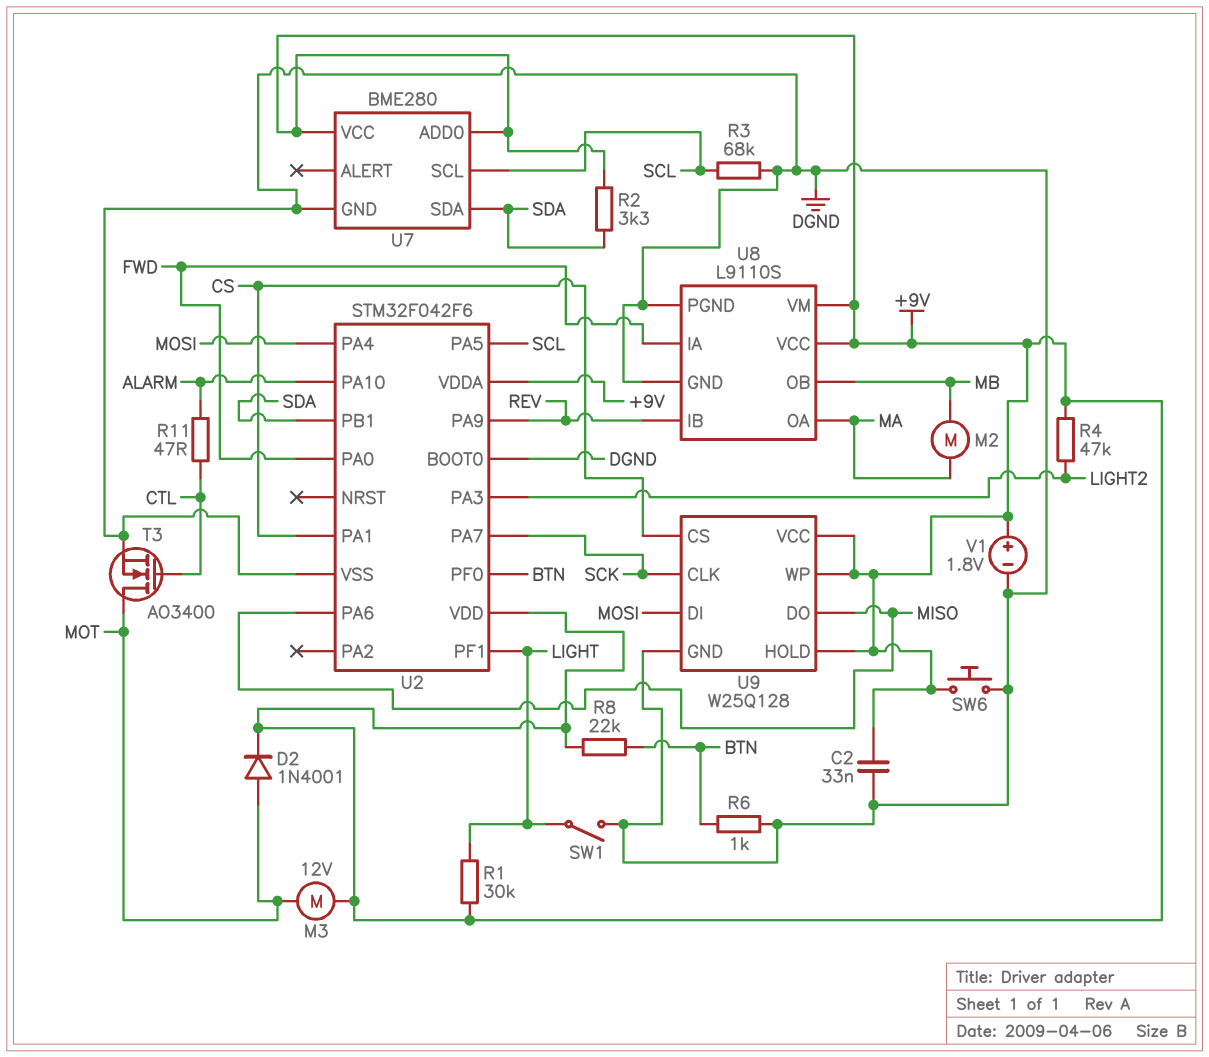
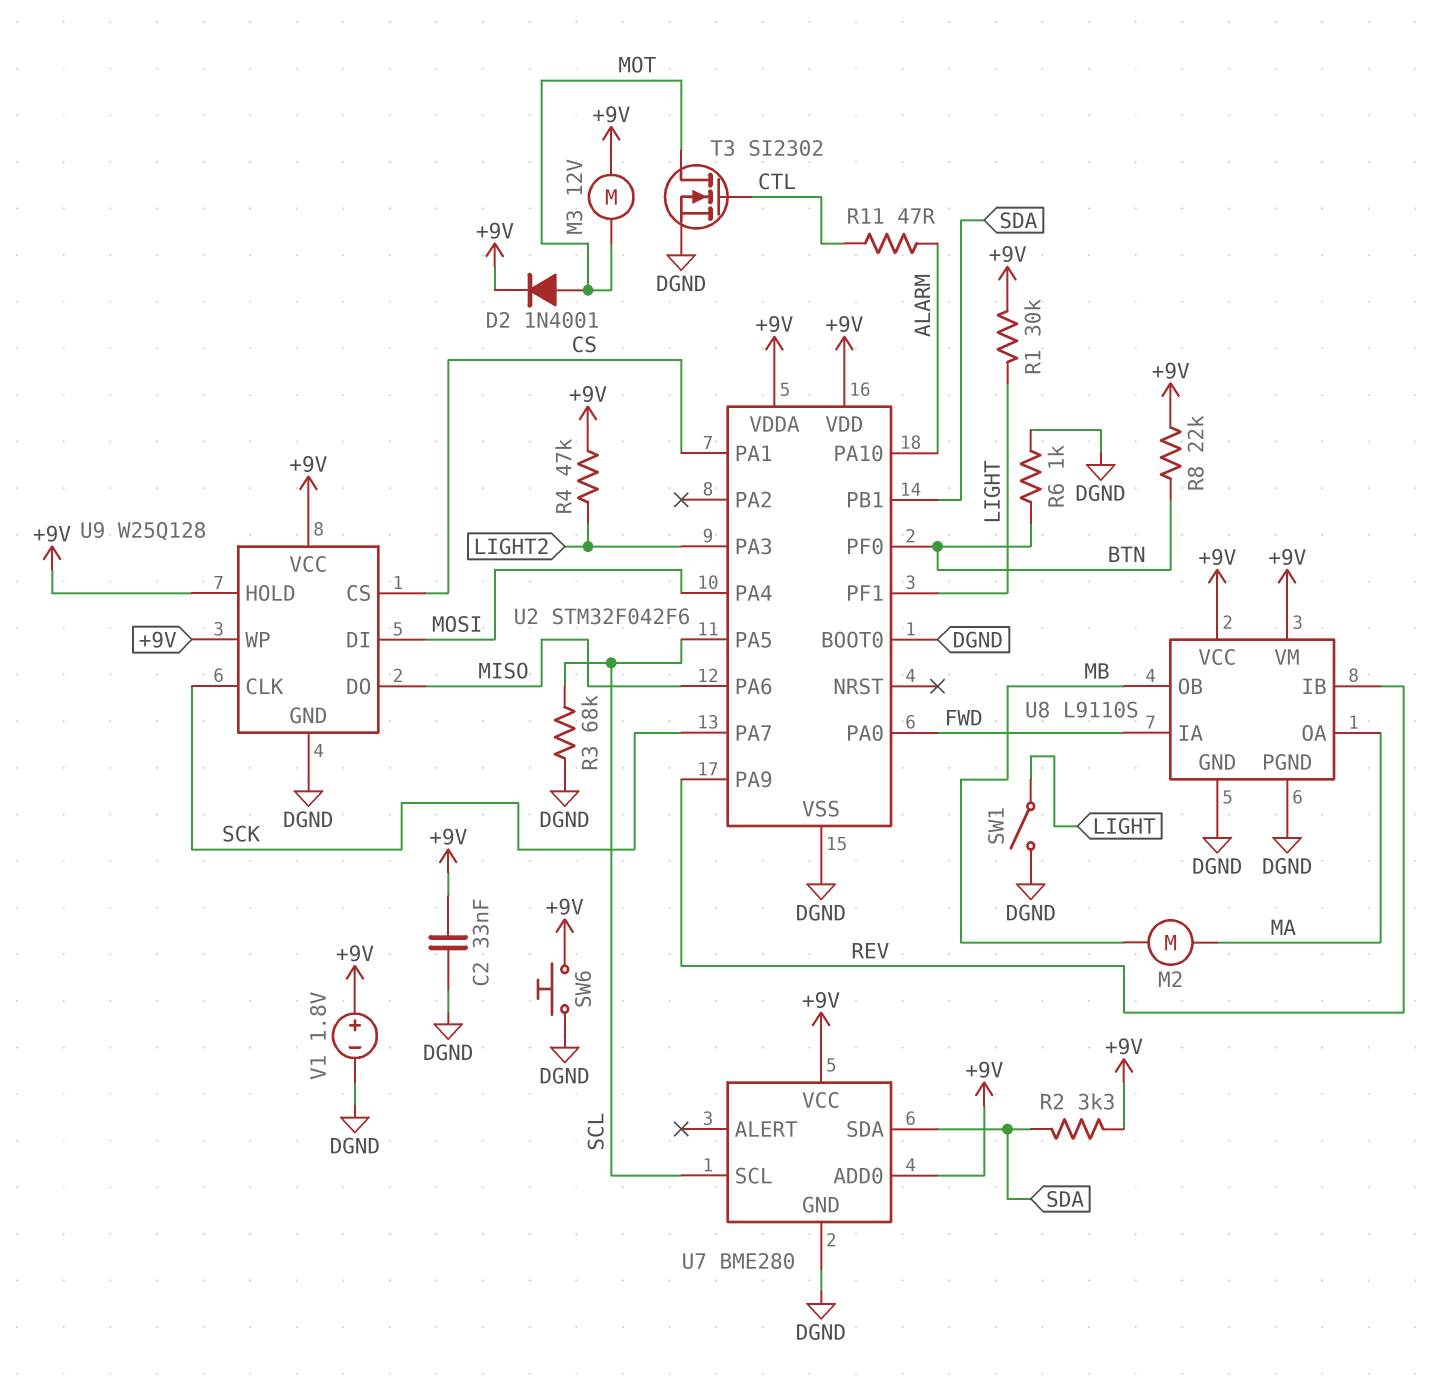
T3: NMOS AO3400 (G CTL, D MOT, S DGND) -> NMOS SI2302 (G CTL, D MOT, S DGND)

